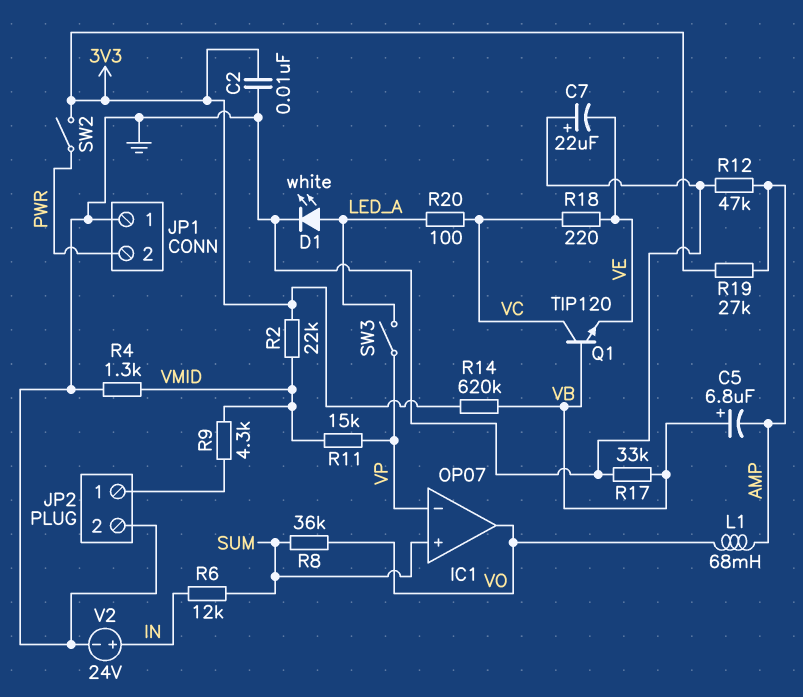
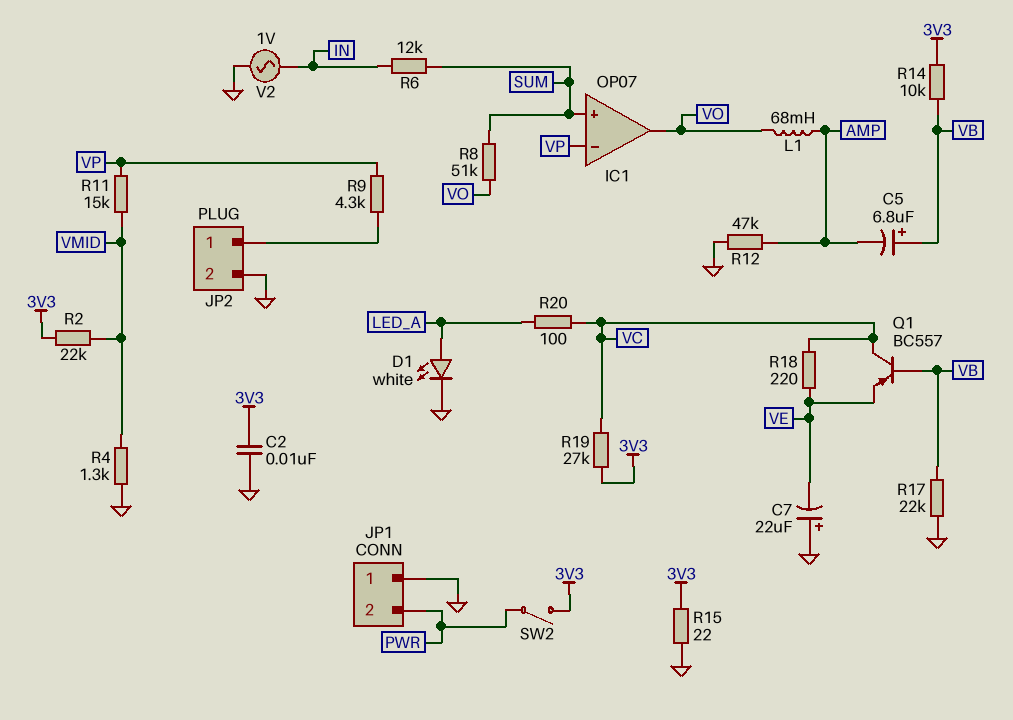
Q1: NPN TIP120 (B VB, C VC, E VE) -> PNP BC557 (B VB, C VC, E VE)
R8: 36k (SUM, VO) -> 51k (SUM, VO)
R9: 4.3k (JP2/1, VMID) -> 4.3k (JP2/1, VP)
R14: 620k (3V3, VB) -> 10k (3V3, VB)
R15: none -> 22 (3V3, GND)
R17: 33k (GND, VB) -> 22k (GND, VB)
R19: 27k (3V3, AMP) -> 27k (3V3, VC)
SW3: switch (LED_A, VP) -> none
V2: 24V (plus IN, minus GND) -> AC 1V (GND, IN)

